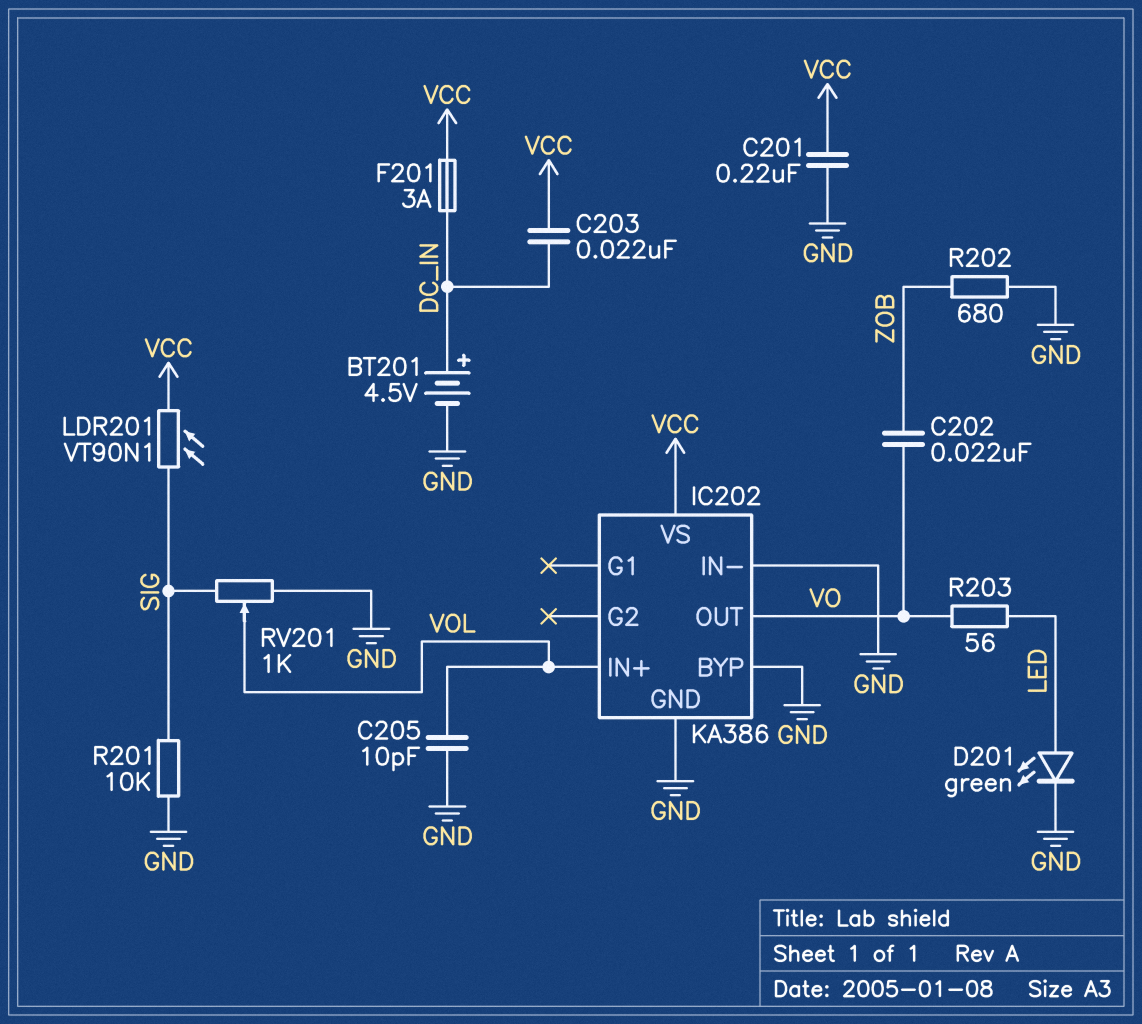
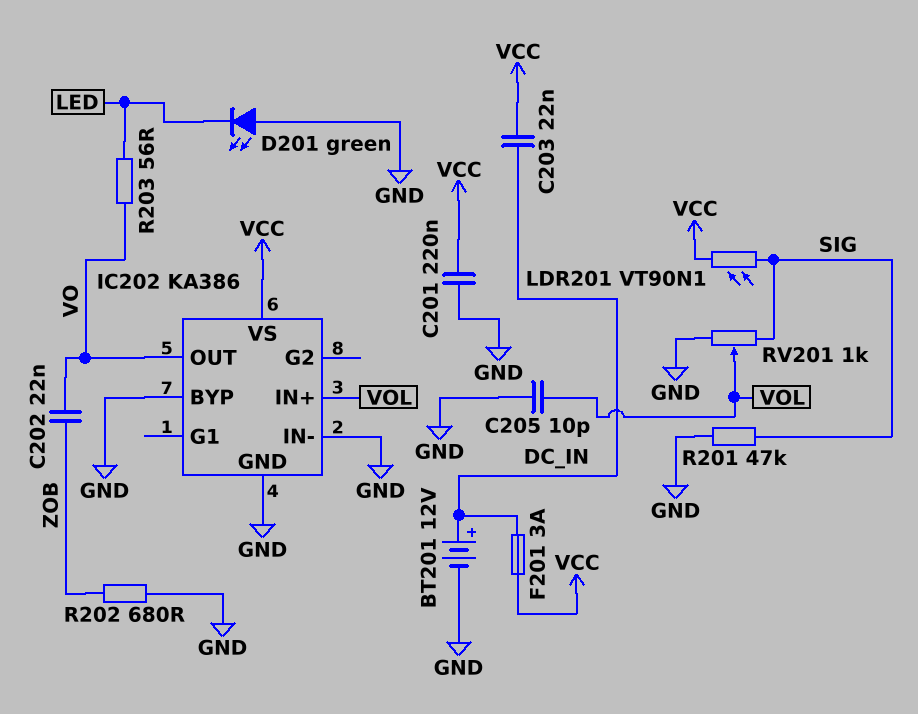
BT201: 4.5V (plus DC_IN, minus GND) -> 12V (plus DC_IN, minus GND)
D201: LED green (A LED, K GND) -> LED green (A GND, K LED)
R201: 10k (GND, SIG) -> 47k (GND, SIG)

